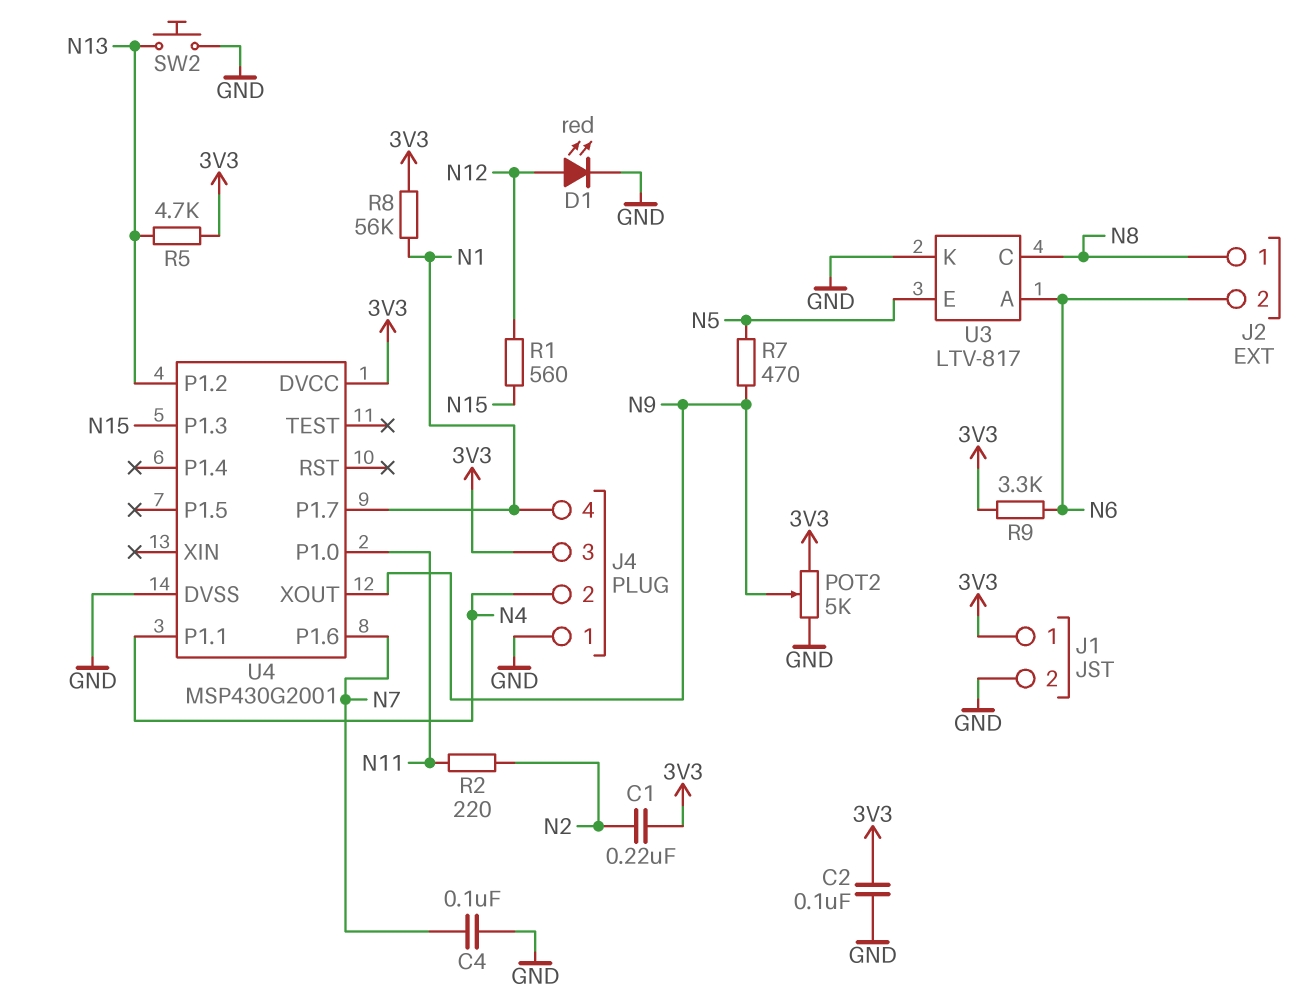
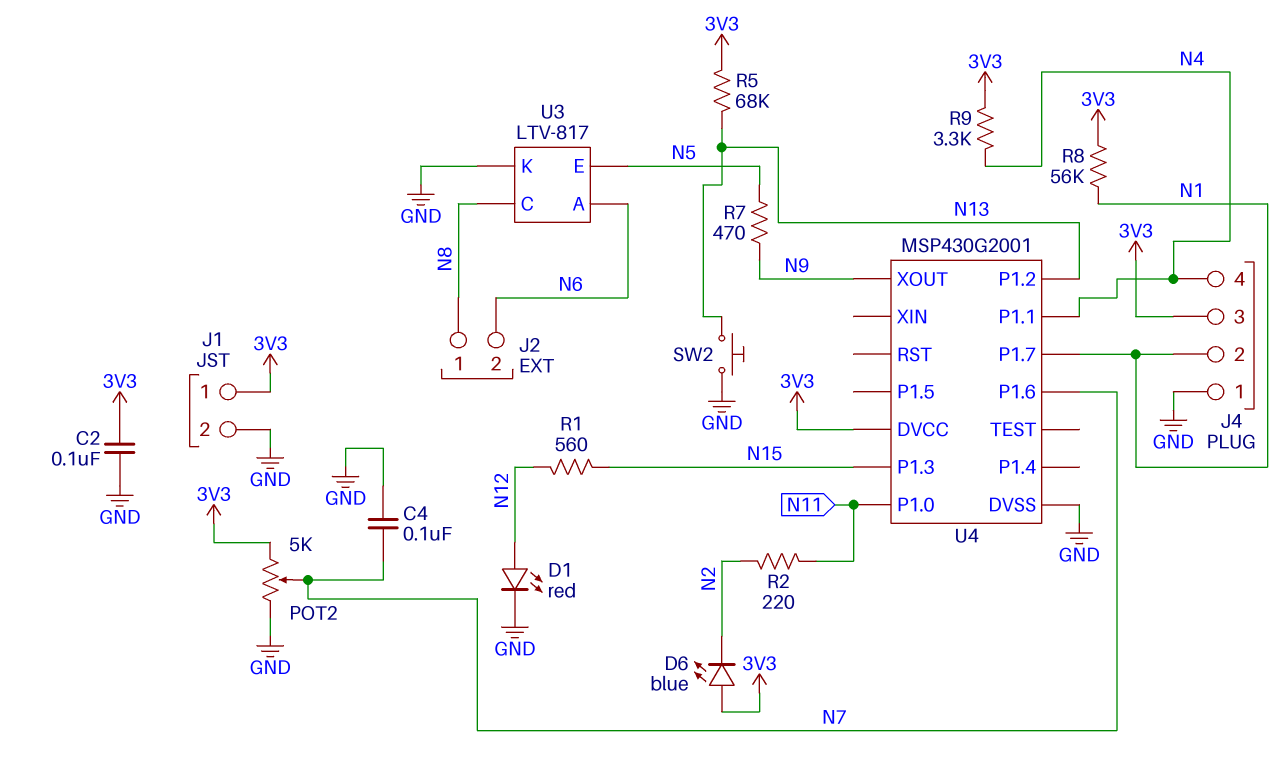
C1: 220nF (3V3, N2) -> none
D6: none -> LED blue (A 3V3, K N2)
J4 pin 2: N4 -> N1
J4 pin 4: N1 -> N4
POT2: 5k (3V3, GND, wiper N9) -> 5k (3V3, GND, wiper N7)
R5: 4.7k (3V3, N13) -> 68k (3V3, N13)
R9: 3.3k (3V3, N6) -> 3.3k (3V3, N4)

